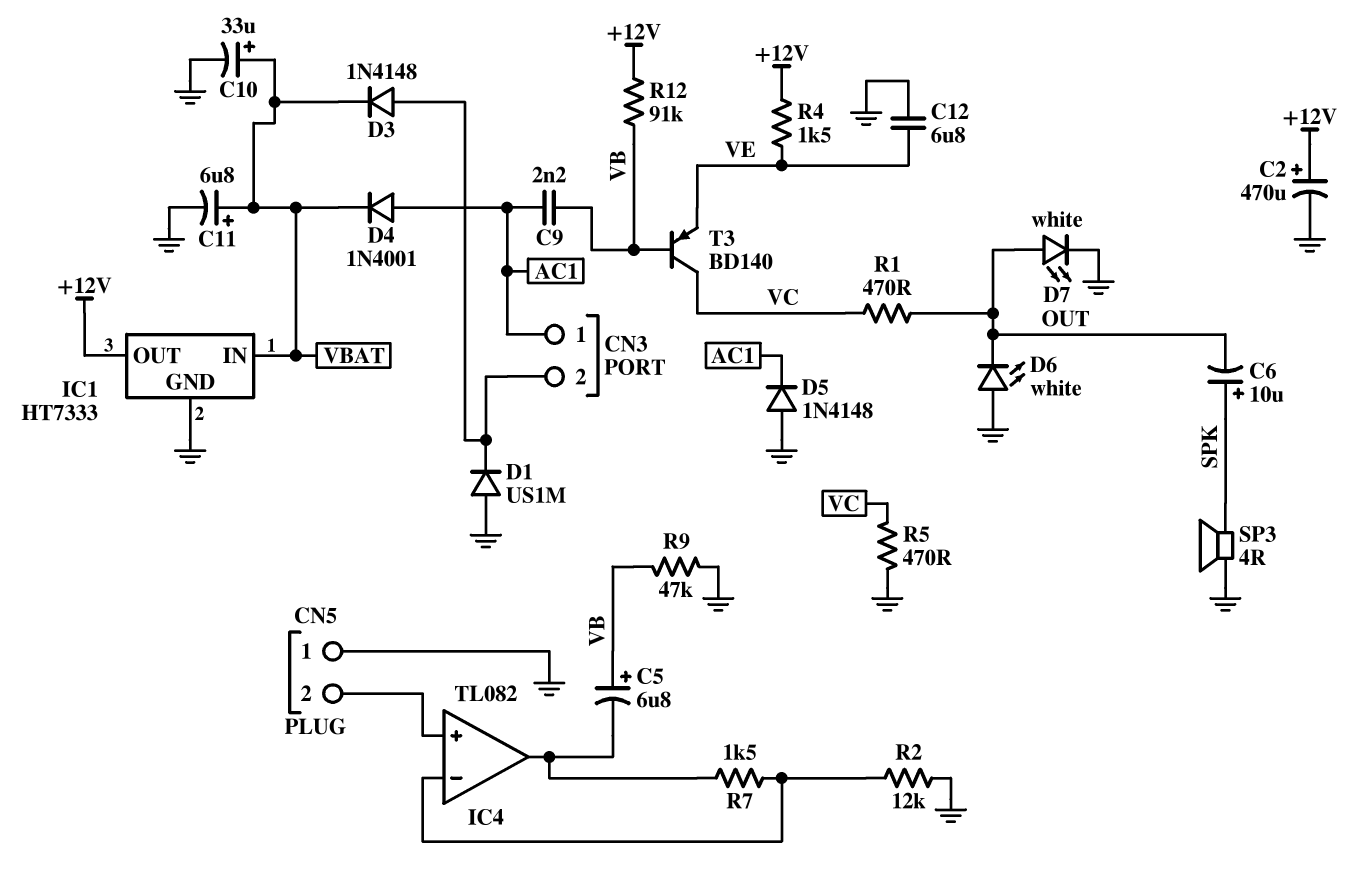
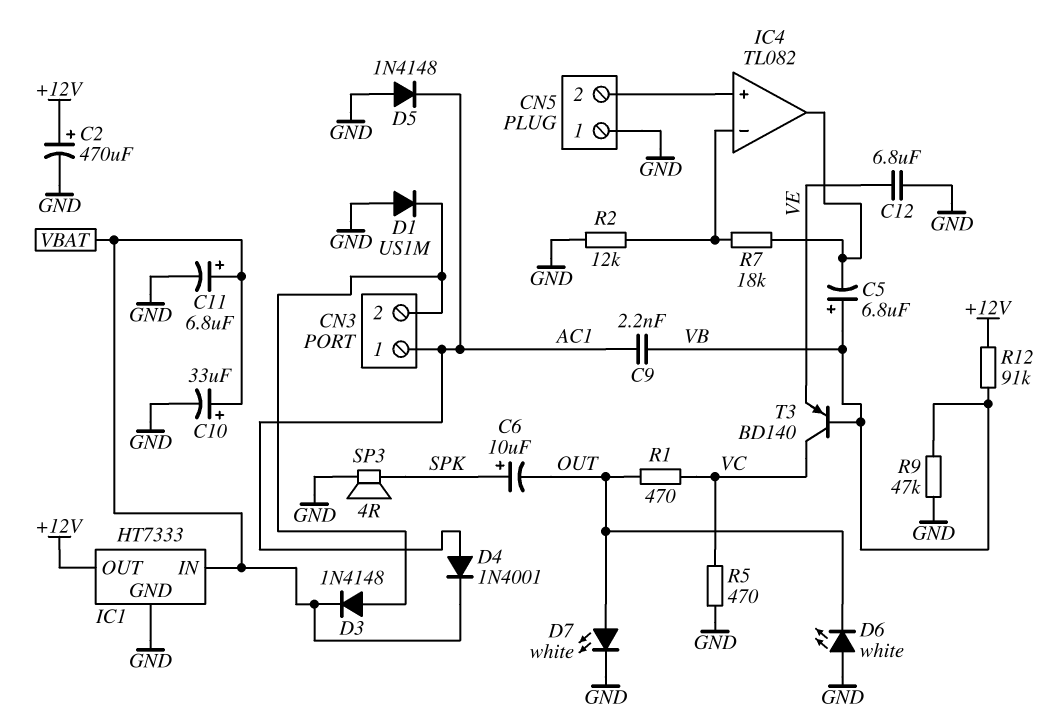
R4: 1.5k (+12V, VE) -> none
R7: 1.5k (IC4/in-, IC4/out) -> 18k (IC4/in-, IC4/out)

